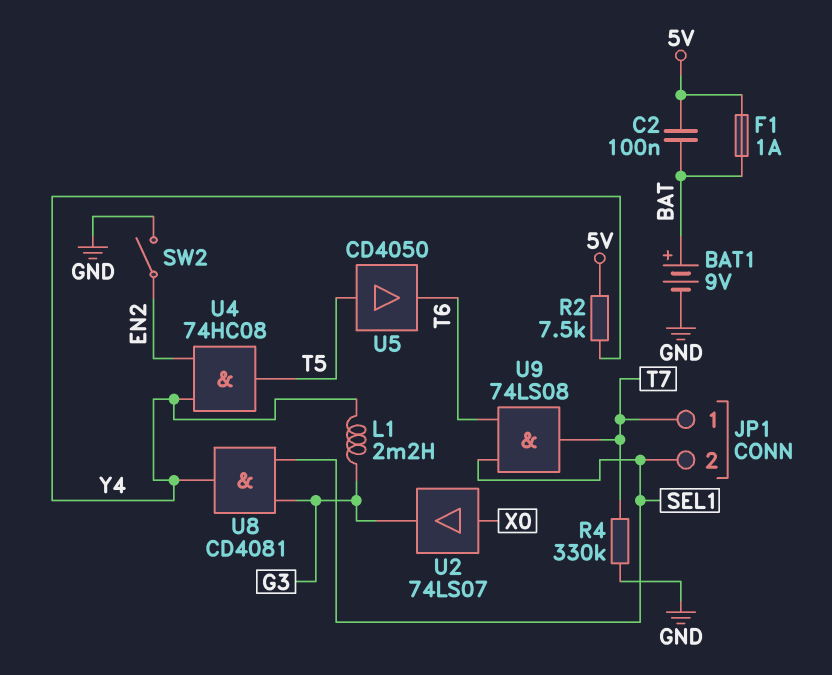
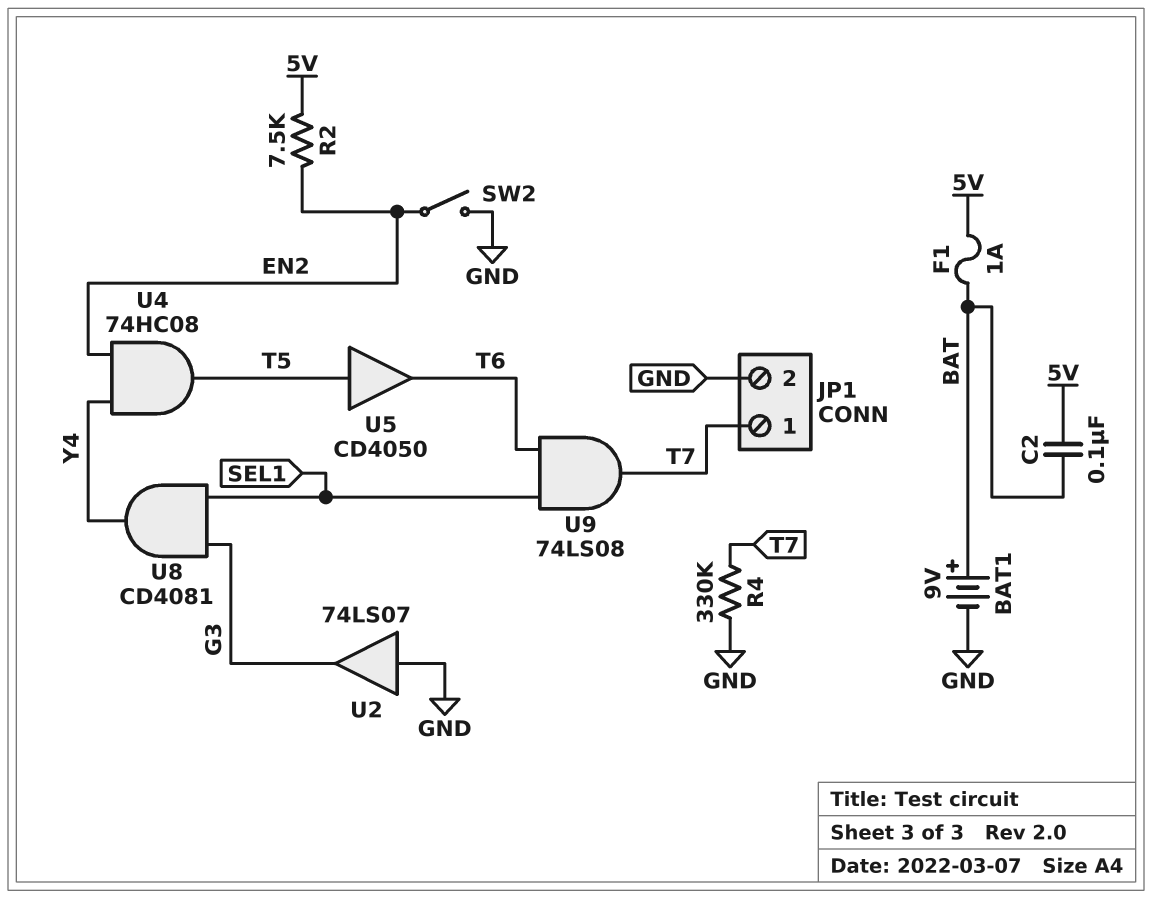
JP1 pin 2: SEL1 -> GND
L1: 2.2mH (G3, Y4) -> none
R2: 7.5k (5V, Y4) -> 7.5k (5V, EN2)
U2: buffer 74LS07 (in X0, out G3) -> buffer 74LS07 (in GND, out G3)

